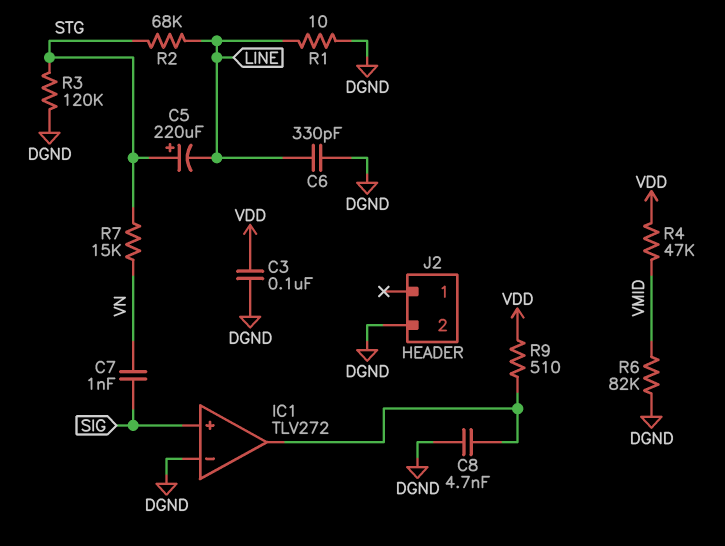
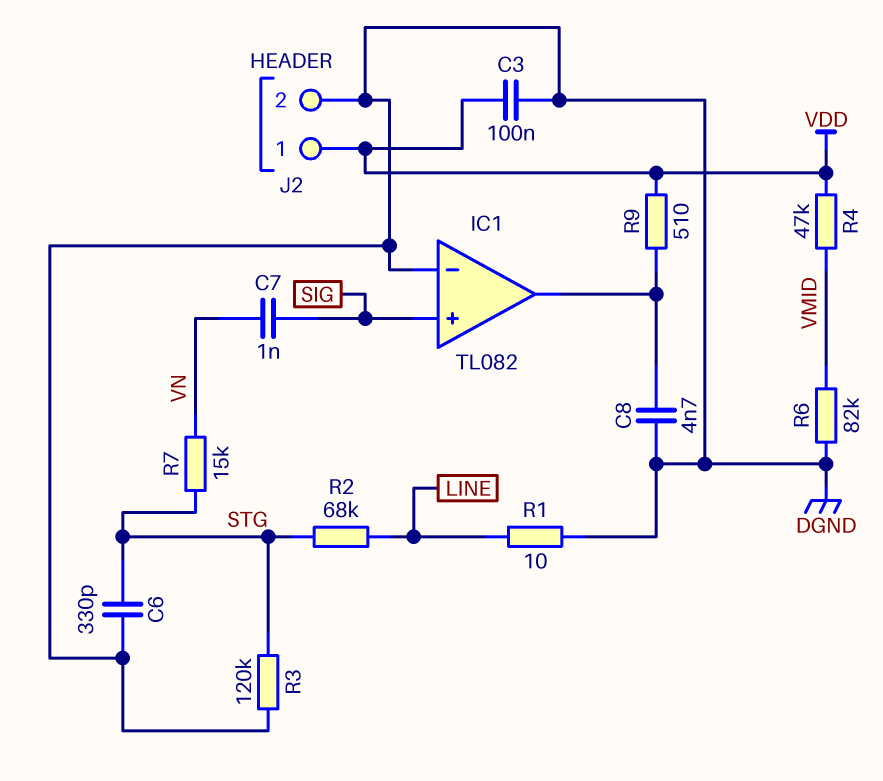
C5: 220uF (plus STG, minus LINE) -> none
C6: 330pF (DGND, LINE) -> 330pF (DGND, STG)
IC1: TLV272 -> TL082
J2 pin 1: none -> VDD

